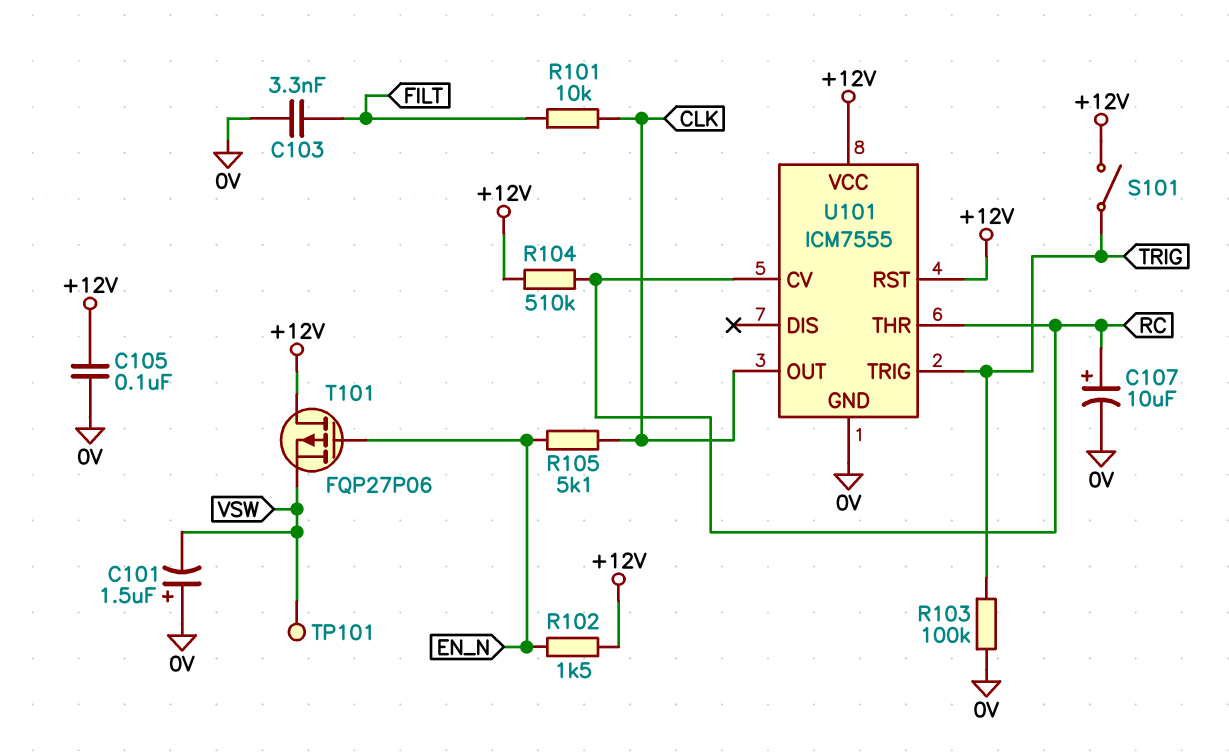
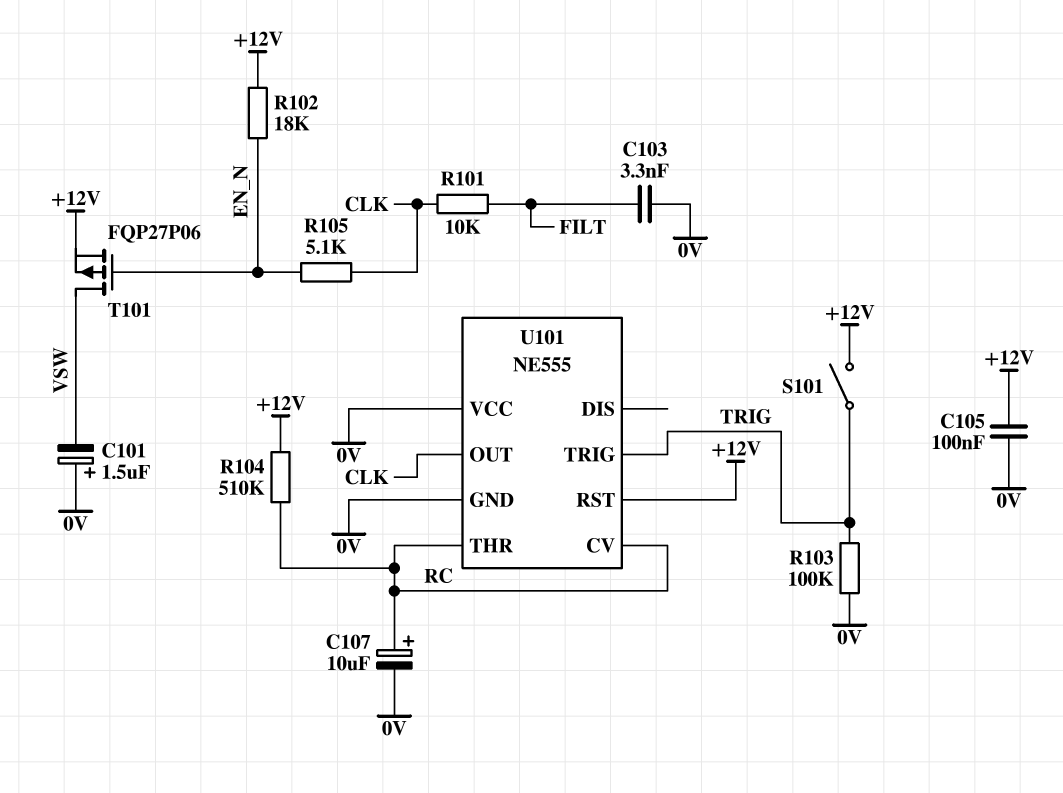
R102: 1.5k (+12V, EN_N) -> 18k (+12V, EN_N)
T101: PMOS FQP27P06 (G EN_N, D +12V, S VSW) -> PMOS FQP27P06 (G EN_N, D VSW, S +12V)
TP101: test point (VSW) -> none
U101: ICM7555 -> NE555
U101 pin VCC: +12V -> 0V

